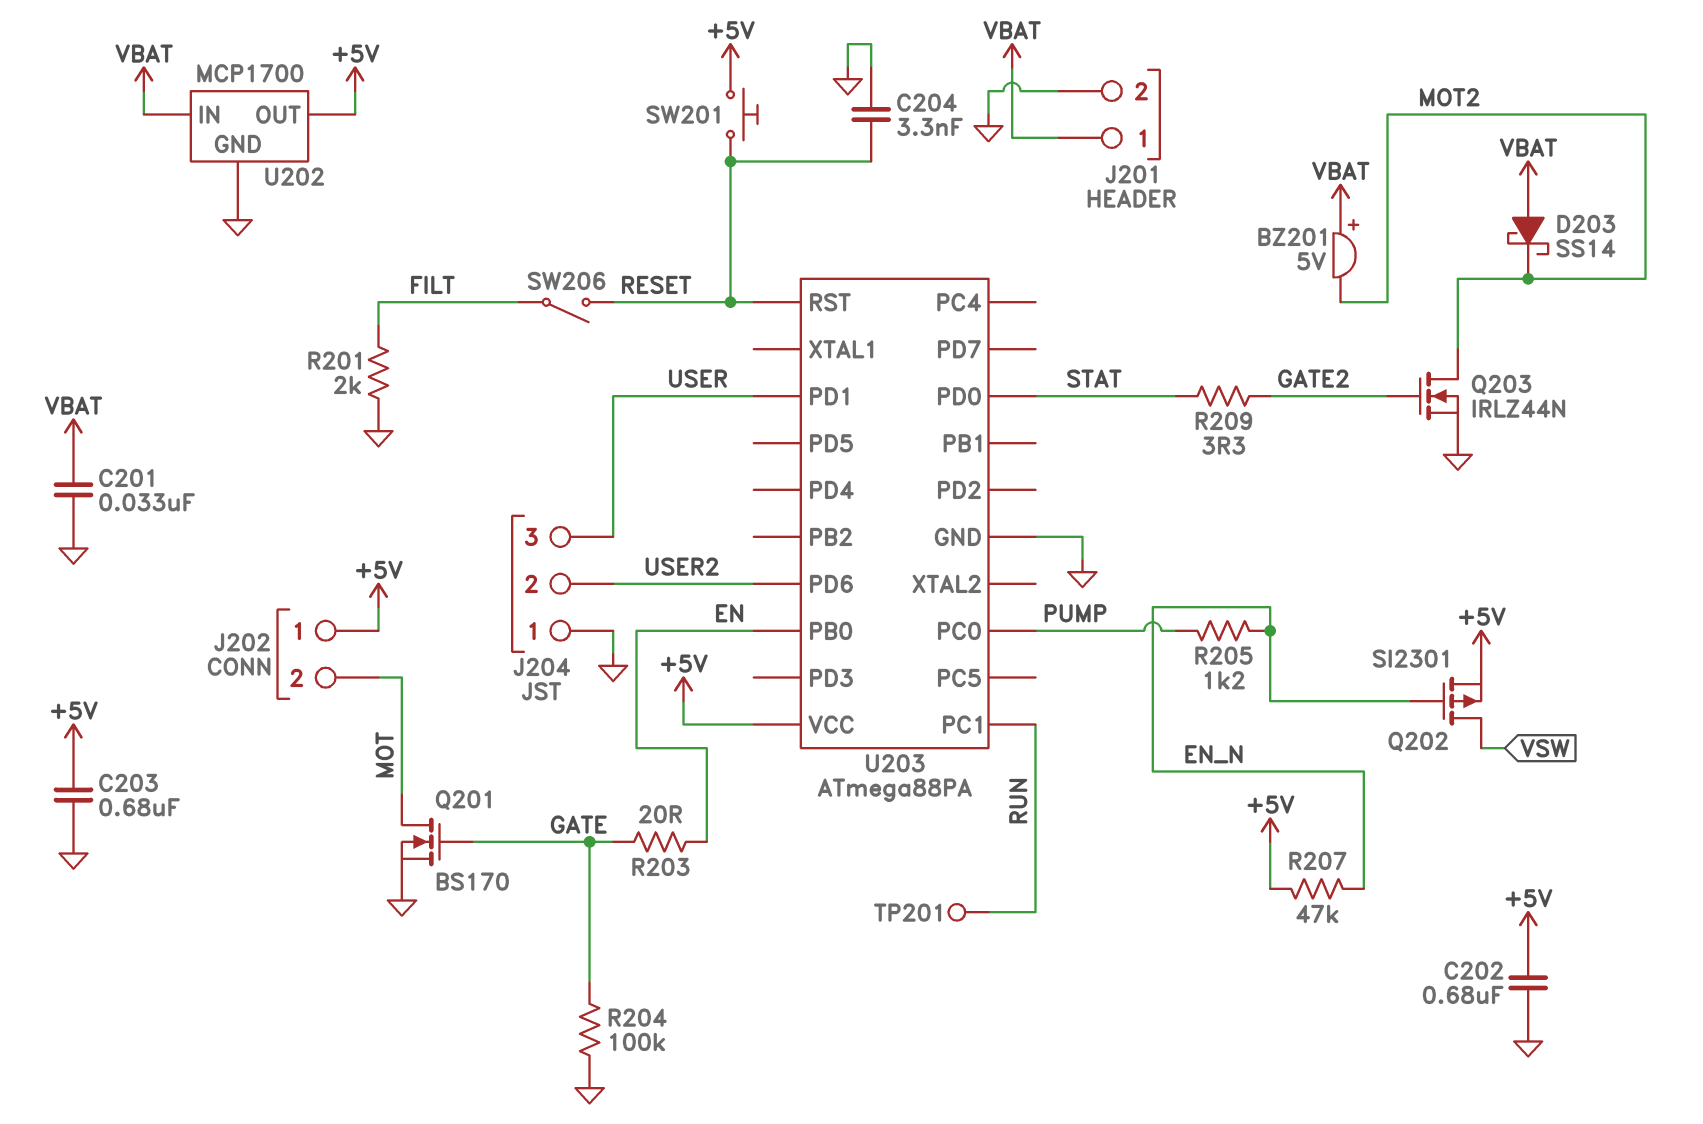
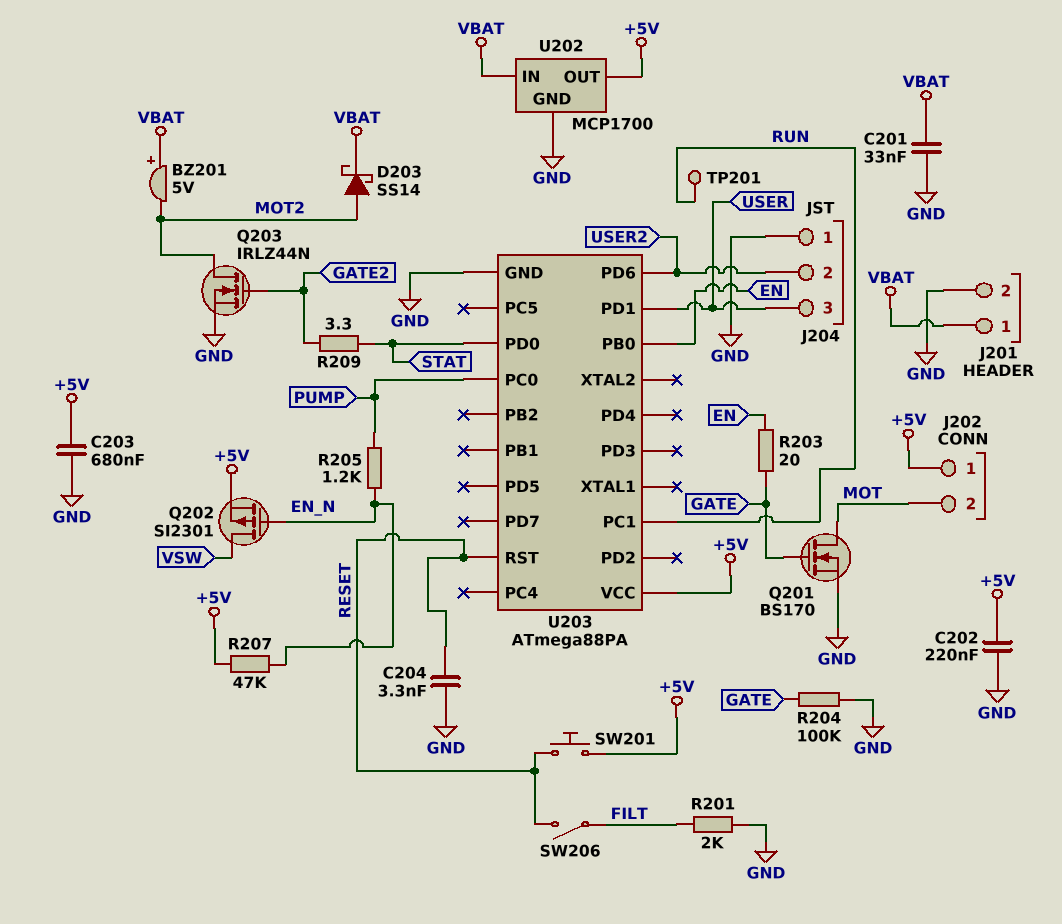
C202: 680nF (+5V, GND) -> 220nF (+5V, GND)
D203: schottky SS14 (A VBAT, K MOT2) -> schottky SS14 (A MOT2, K VBAT)

